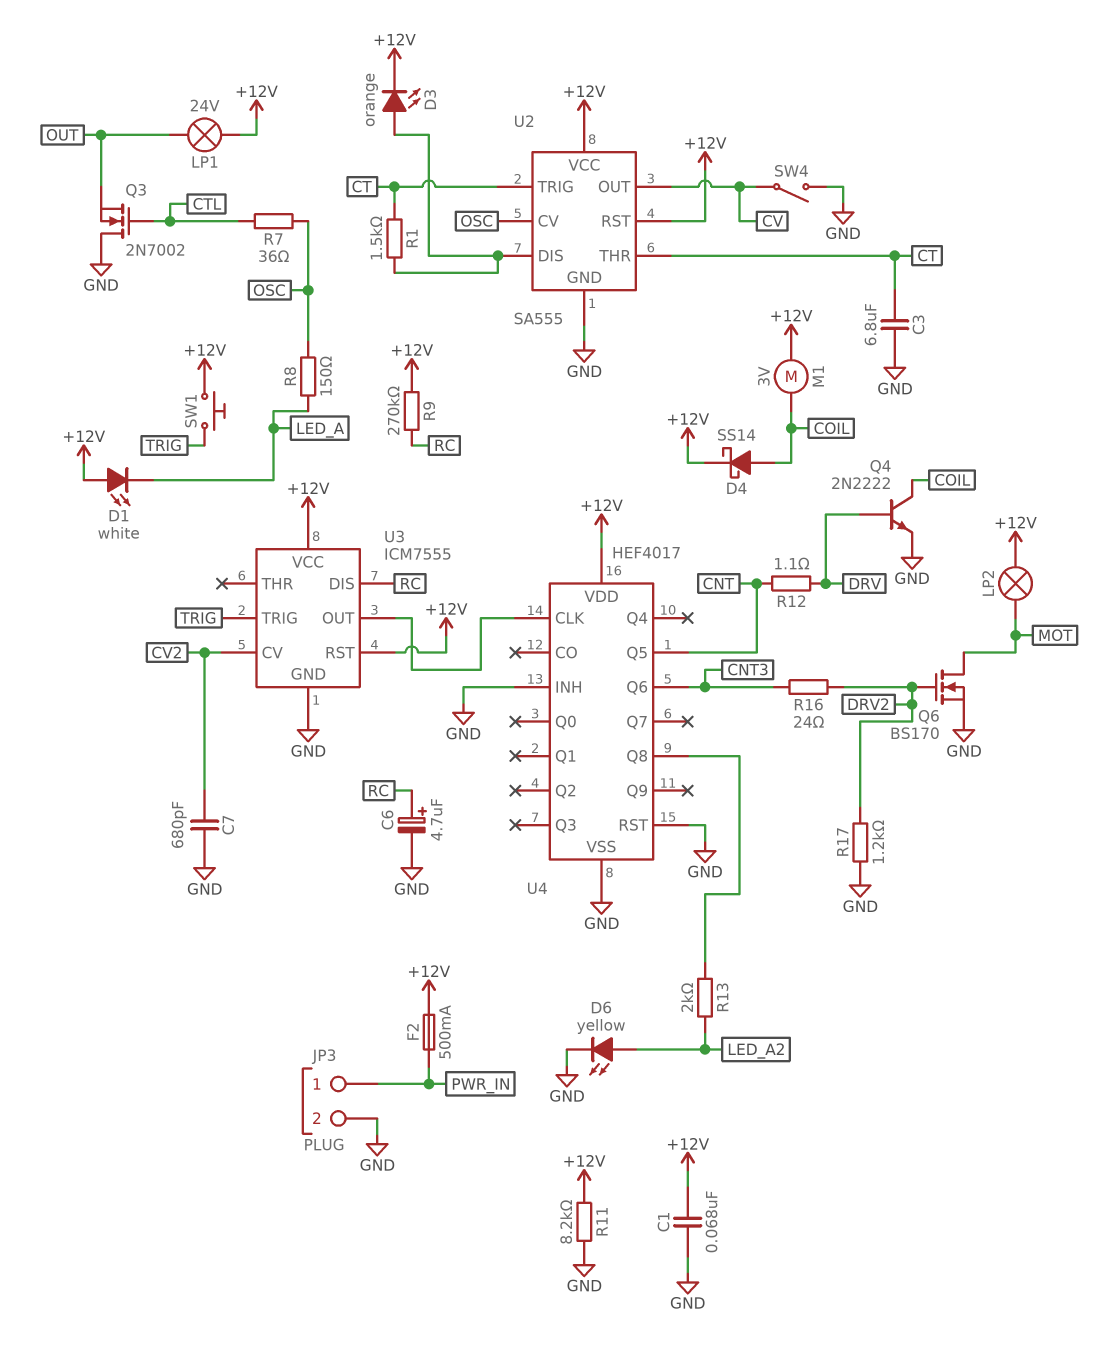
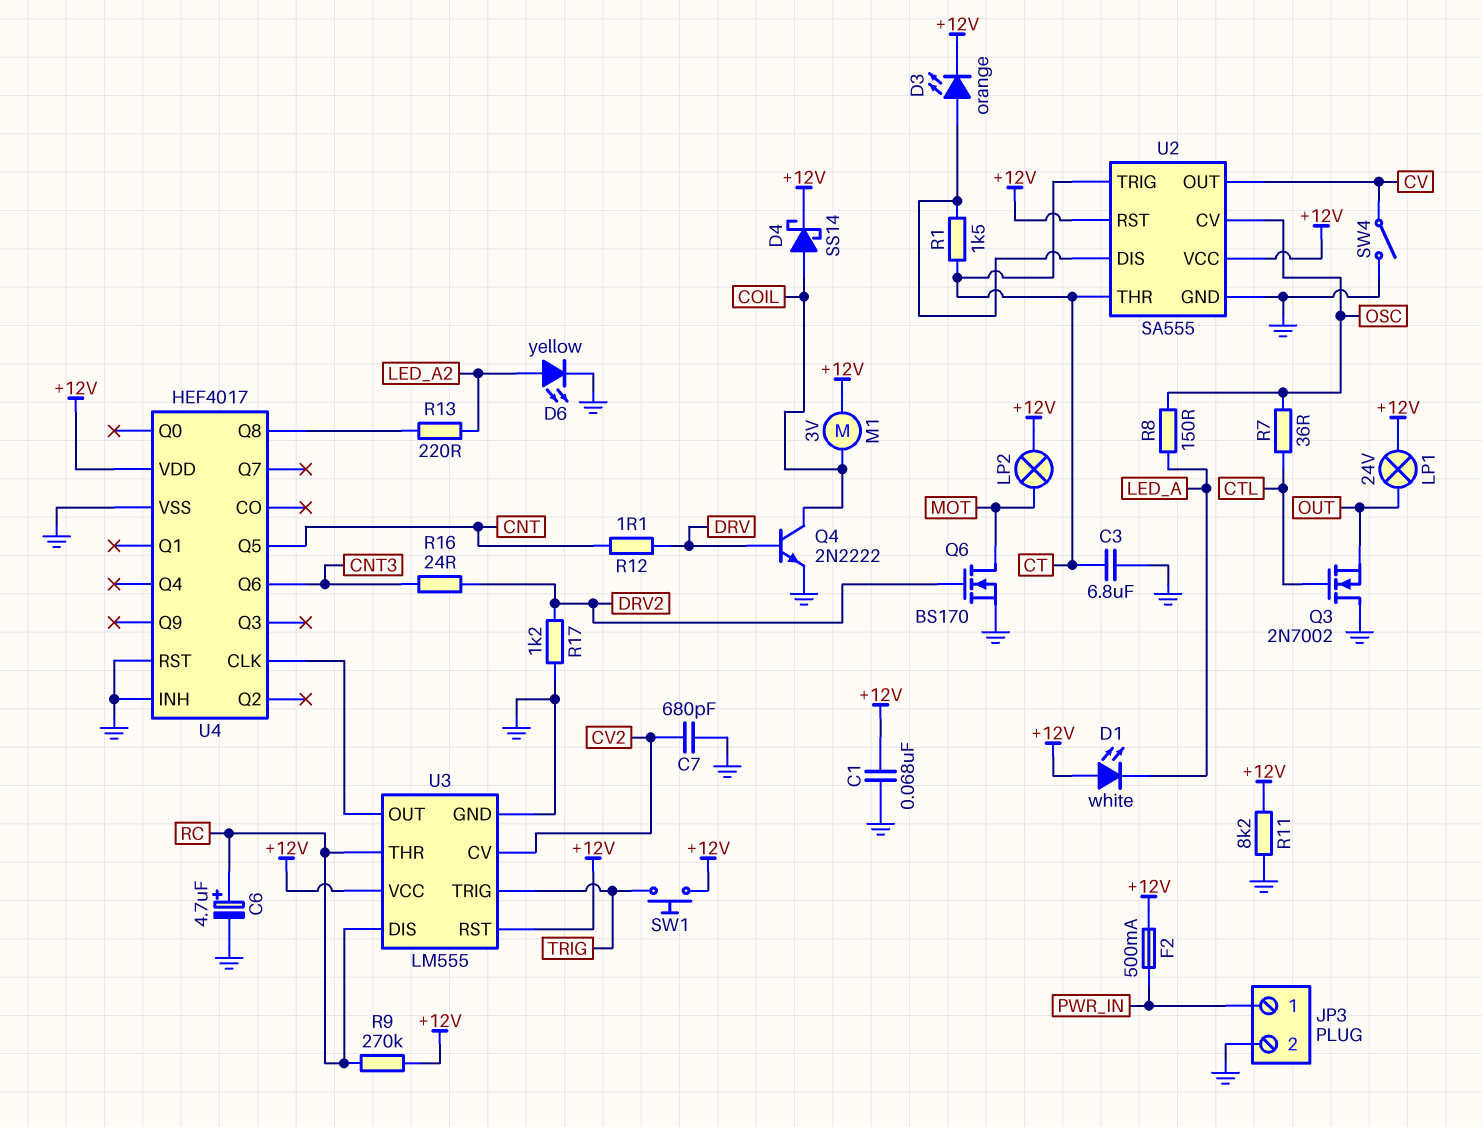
R13: 2k (LED_A2, U4/Q8) -> 220 (LED_A2, U4/Q8)
U3: ICM7555 -> LM555
U3 pin THR: none -> RC

